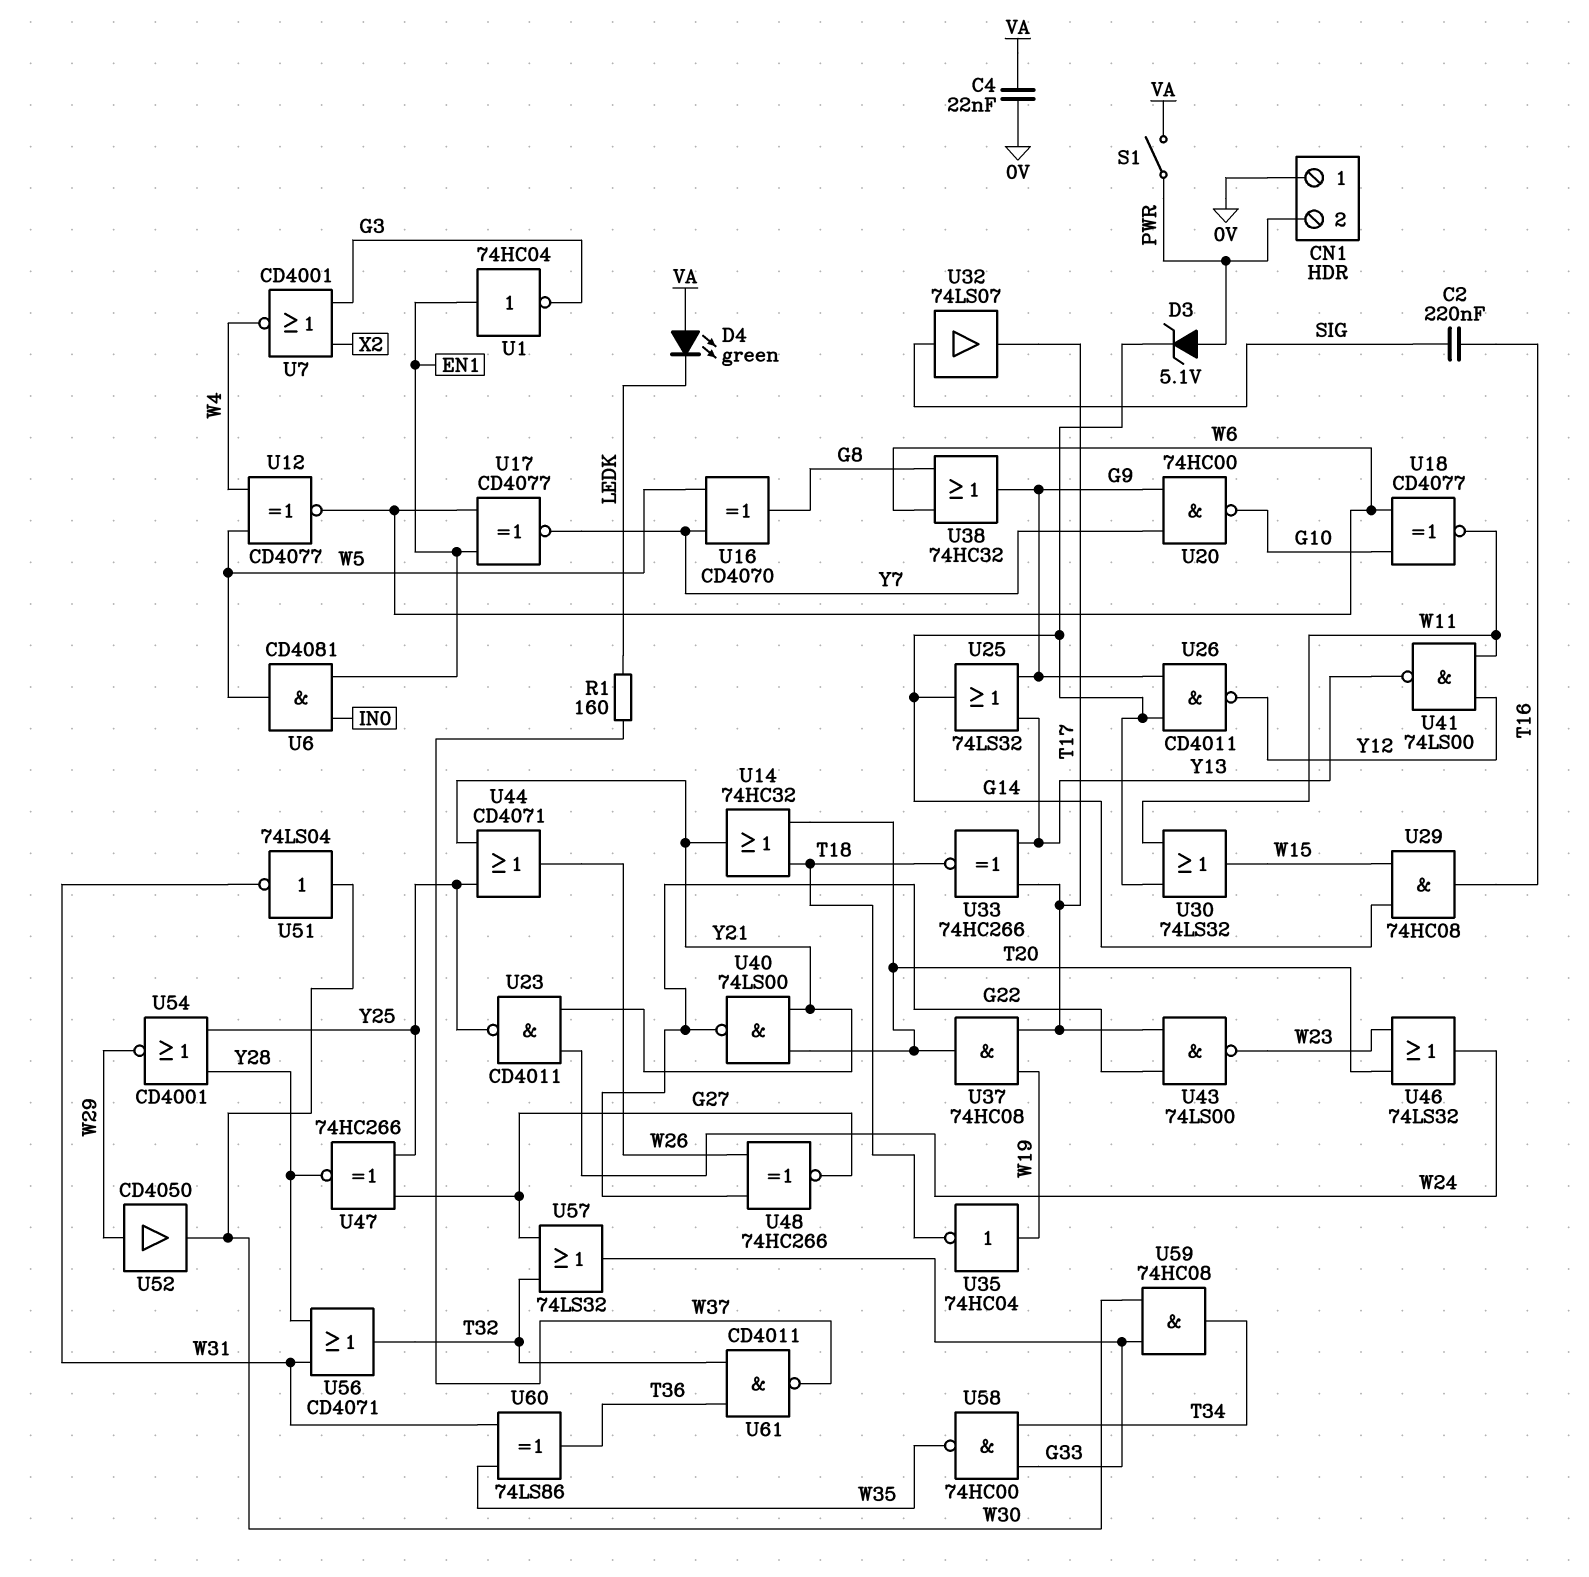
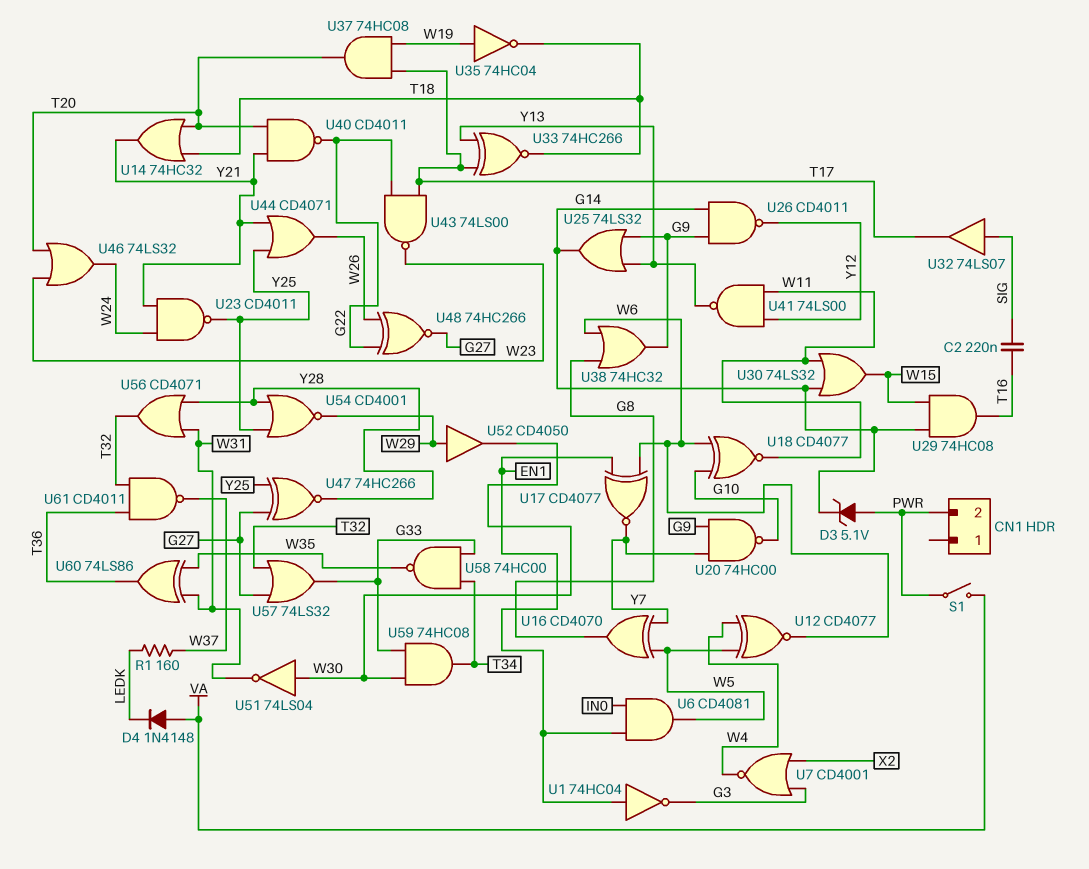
C4: 22nF (0V, VA) -> none
CN1 pin 1: 0V -> none
D4: LED green (A VA, K LEDK) -> diode 1N4148 (A VA, K LEDK)
U40: NAND 74LS00 (in T20, in Y21, out G22) -> NAND CD4011 (in T20, in Y21, out G22)

